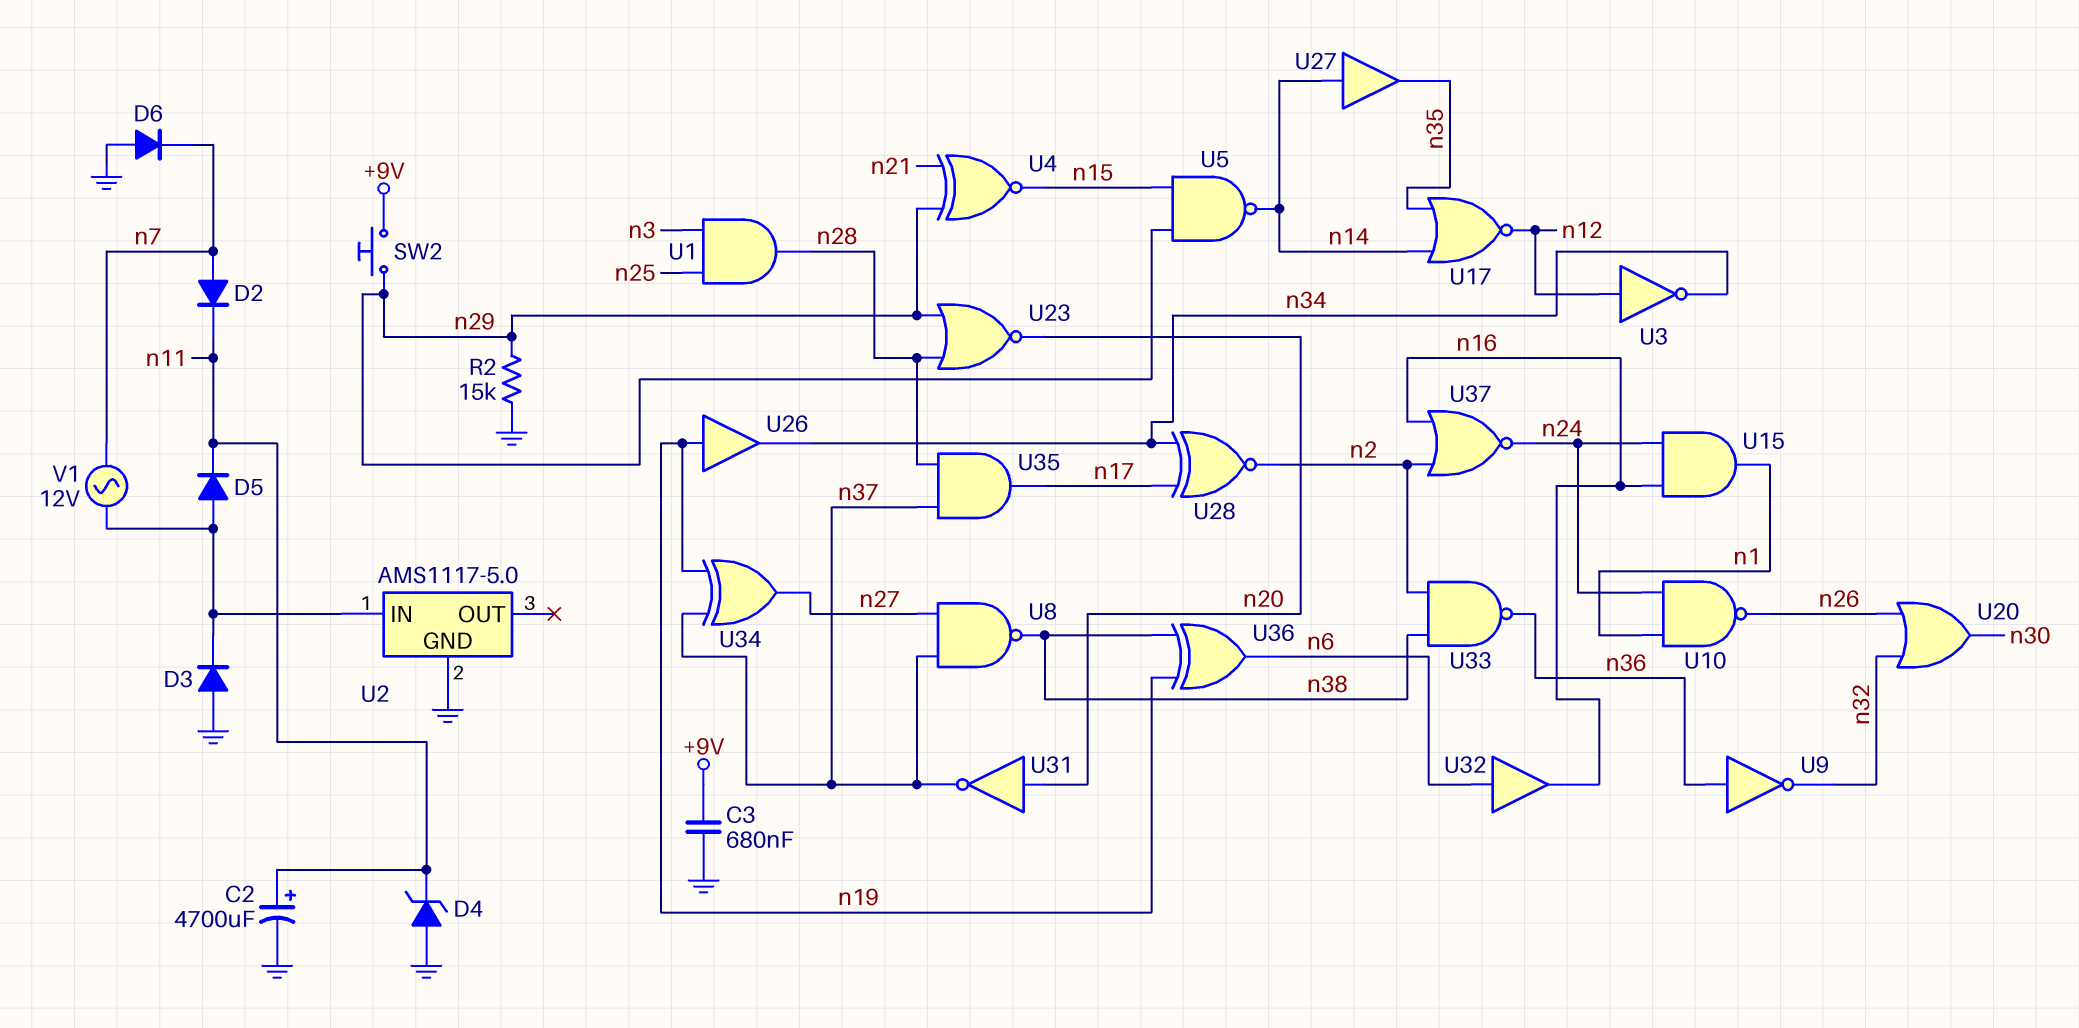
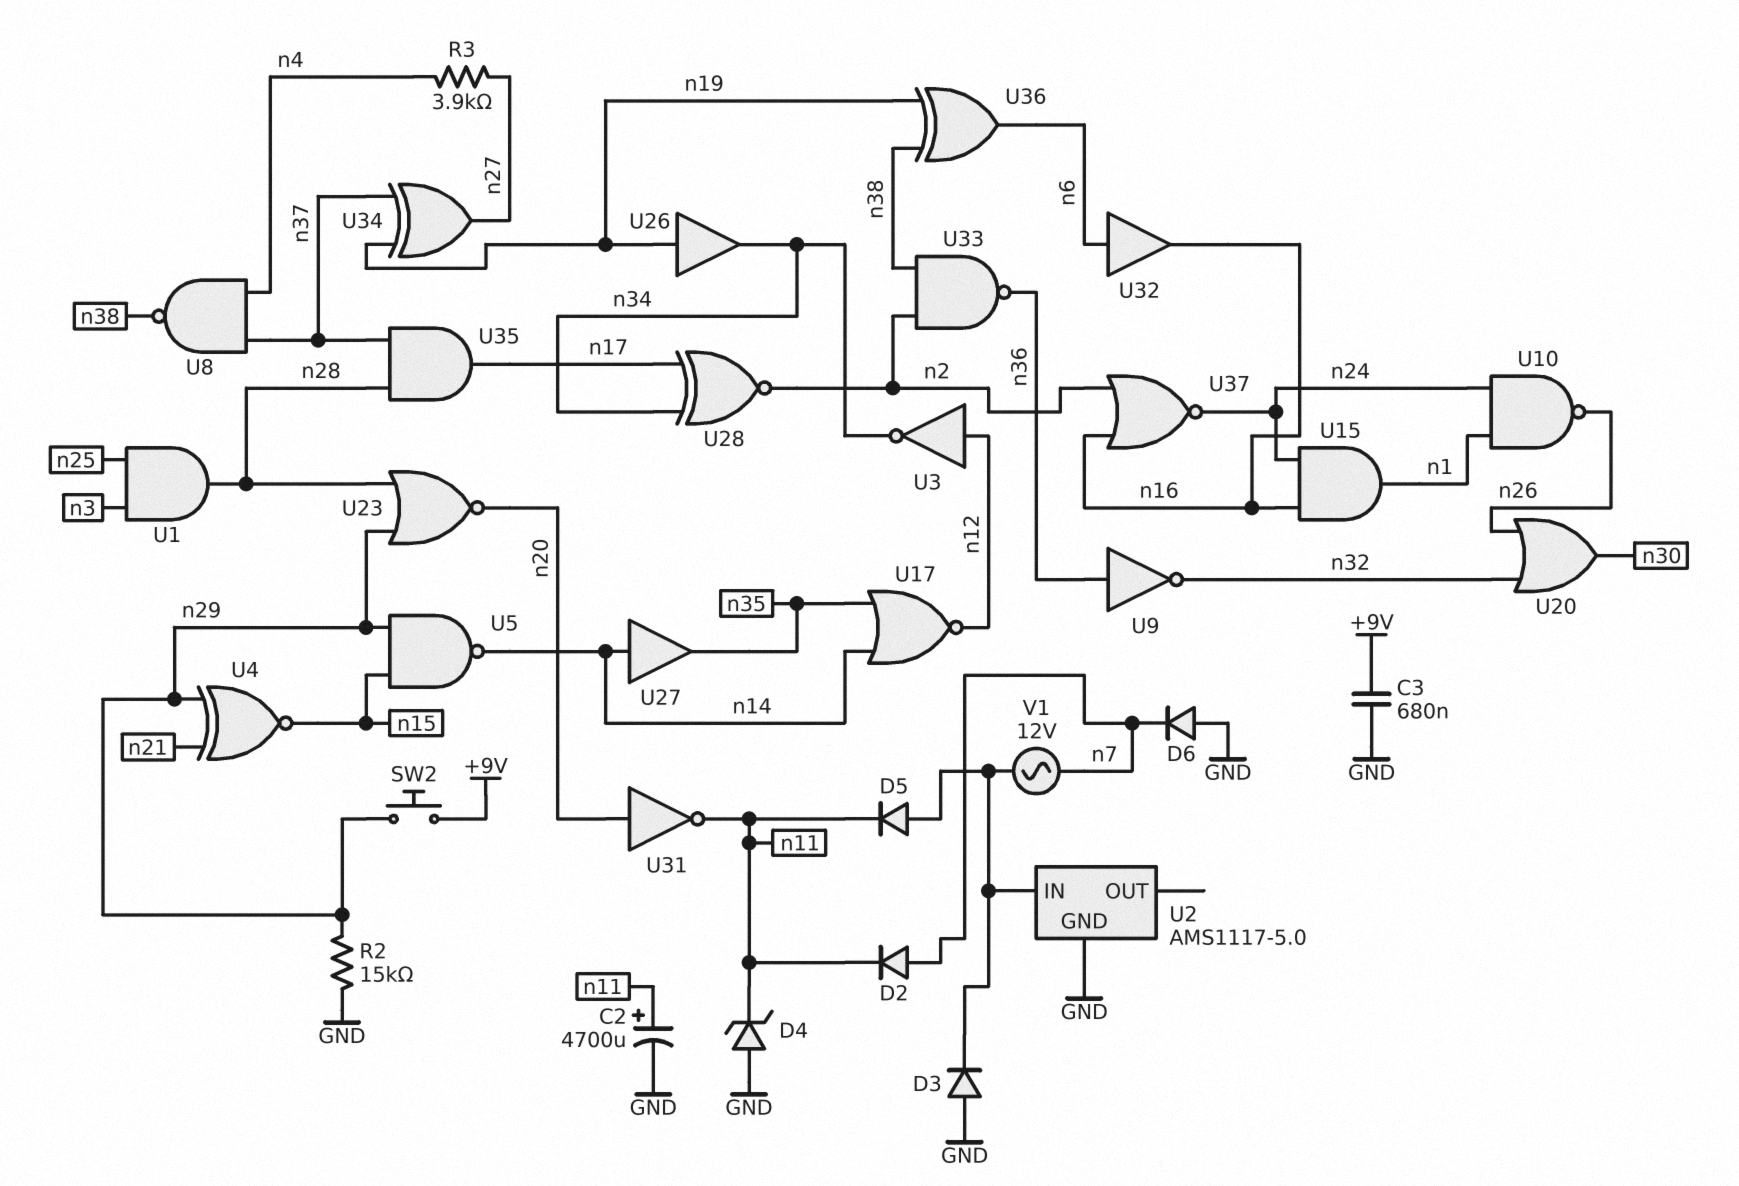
R3: none -> 3.9k (n4, n27)
U8: NAND (in n27, in n37, out n38) -> NAND (in n4, in n37, out n38)
U31: NOT (in n20, out n37) -> NOT (in n20, out n11)

